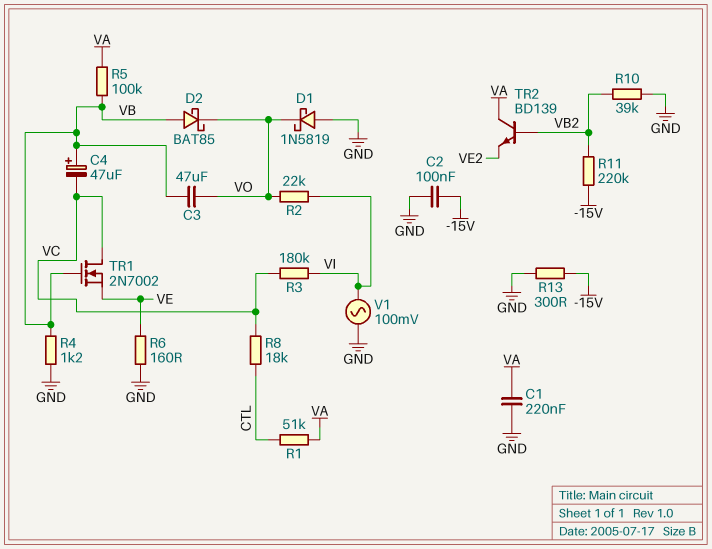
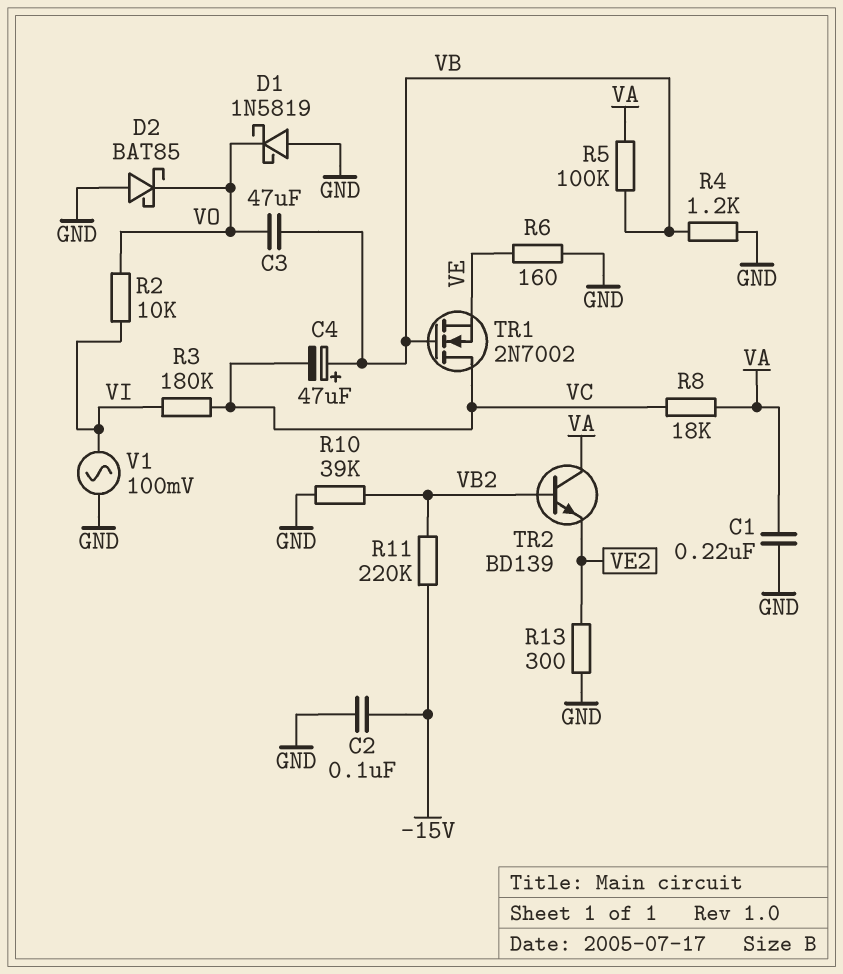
D2: schottky BAT85 (A VB, K VO) -> schottky BAT85 (A GND, K VO)
R1: 51k (CTL, VA) -> none
R2: 22k (VI, VO) -> 10k (VI, VO)
R8: 18k (CTL, VC) -> 18k (VA, VC)
R13: 300 (-15V, GND) -> 300 (GND, VE2)

